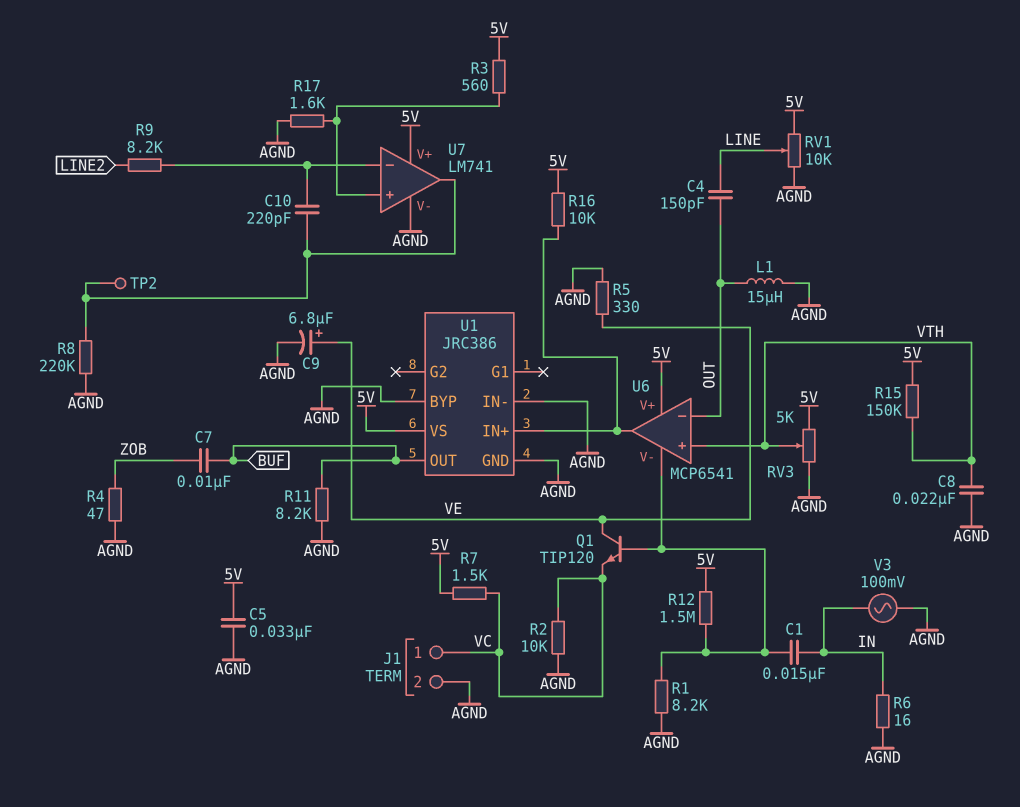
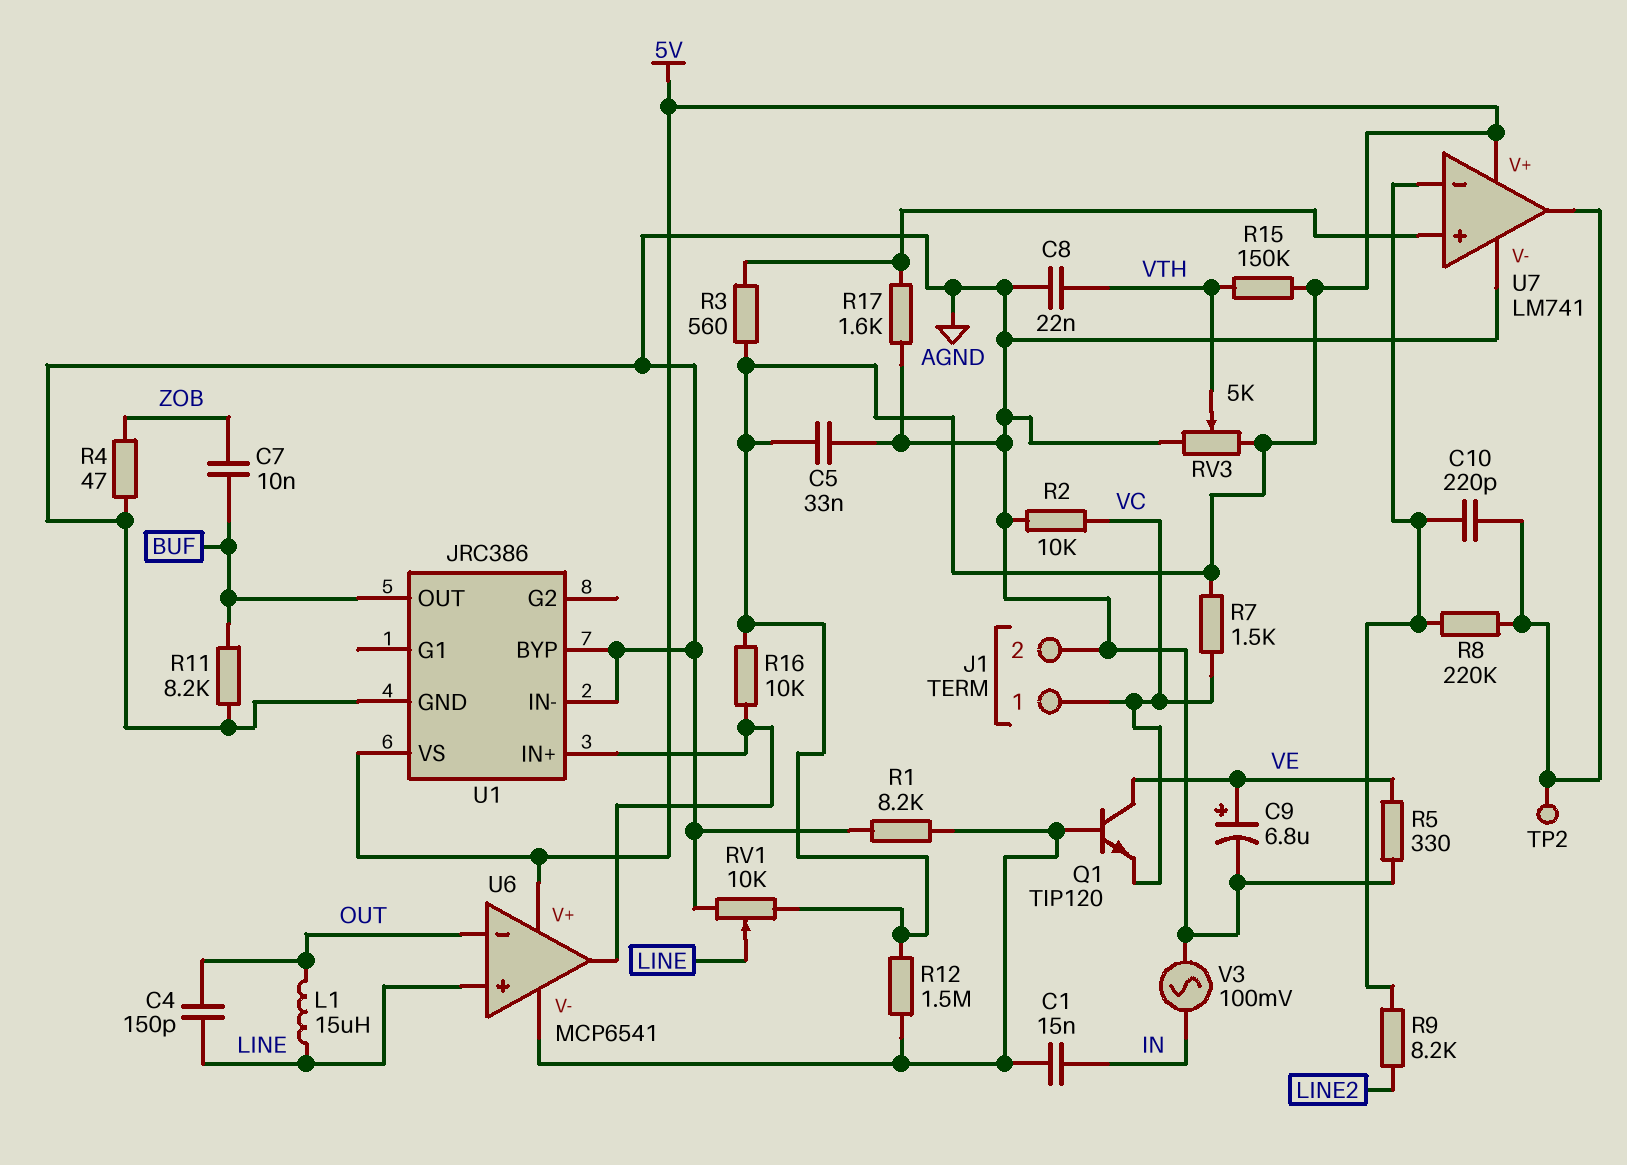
L1: 15uH (AGND, OUT) -> 15uH (LINE, OUT)
R6: 16 (AGND, IN) -> none
R8: 220k (AGND, U7/out) -> 220k (U7/in-, U7/out)
U6 pin in+: VTH -> LINE

